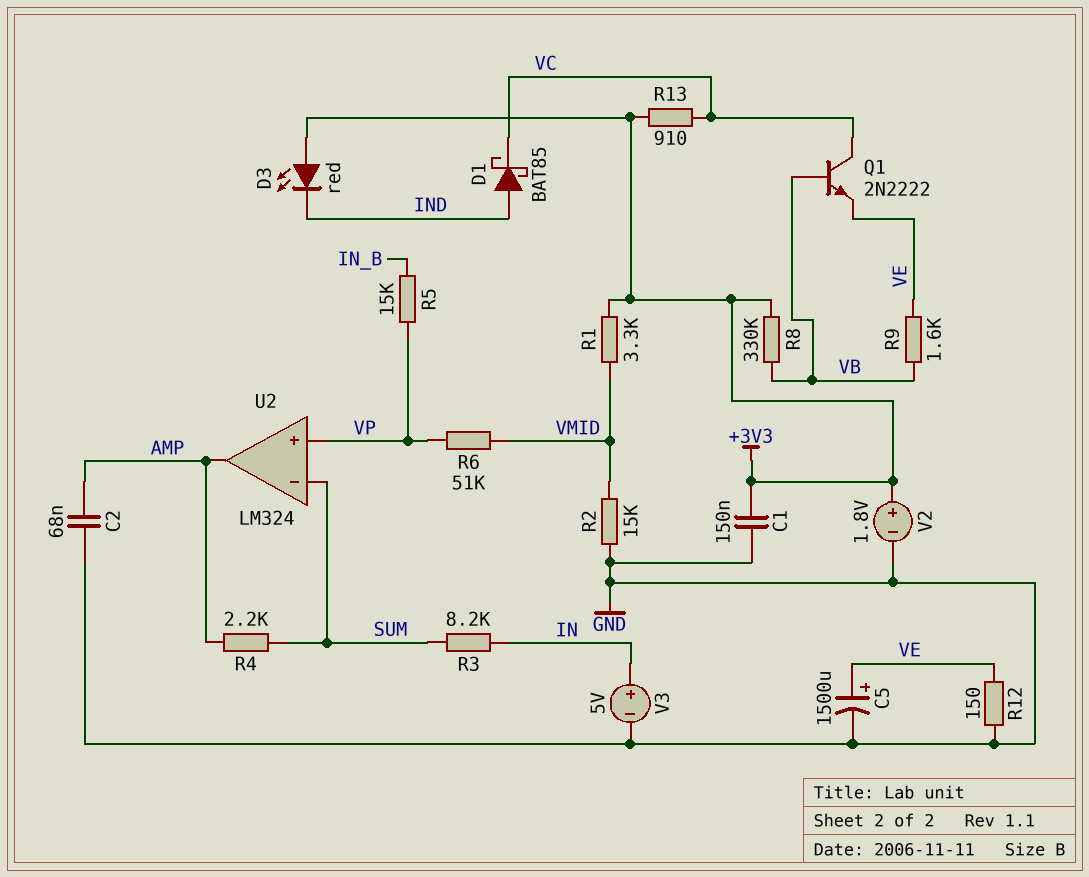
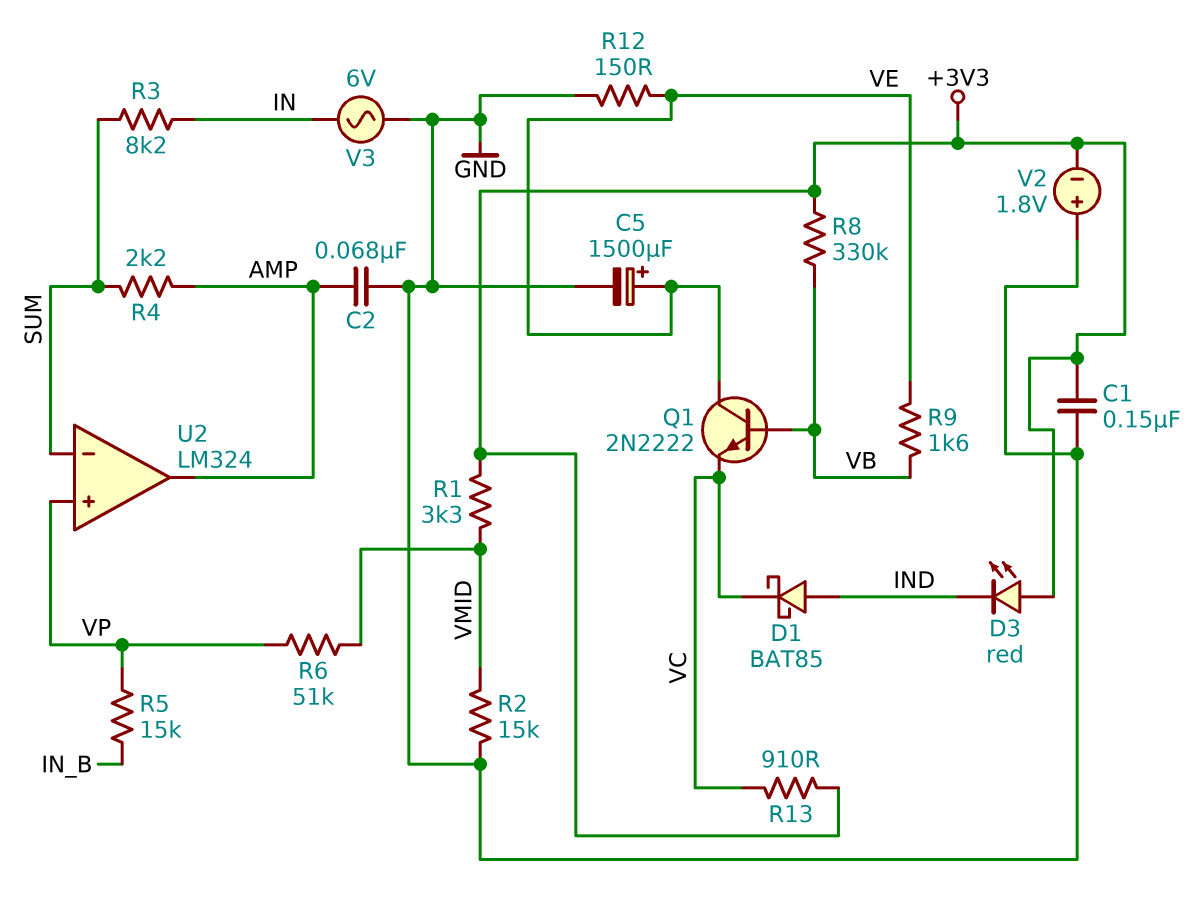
Q1: NPN 2N2222 (B VB, C VC, E VE) -> NPN 2N2222 (B VB, C VE, E VC)
V2: 1.8V (plus +3V3, minus GND) -> 1.8V (plus GND, minus +3V3)
V3: 5V (plus IN, minus GND) -> AC 6V (GND, IN)

